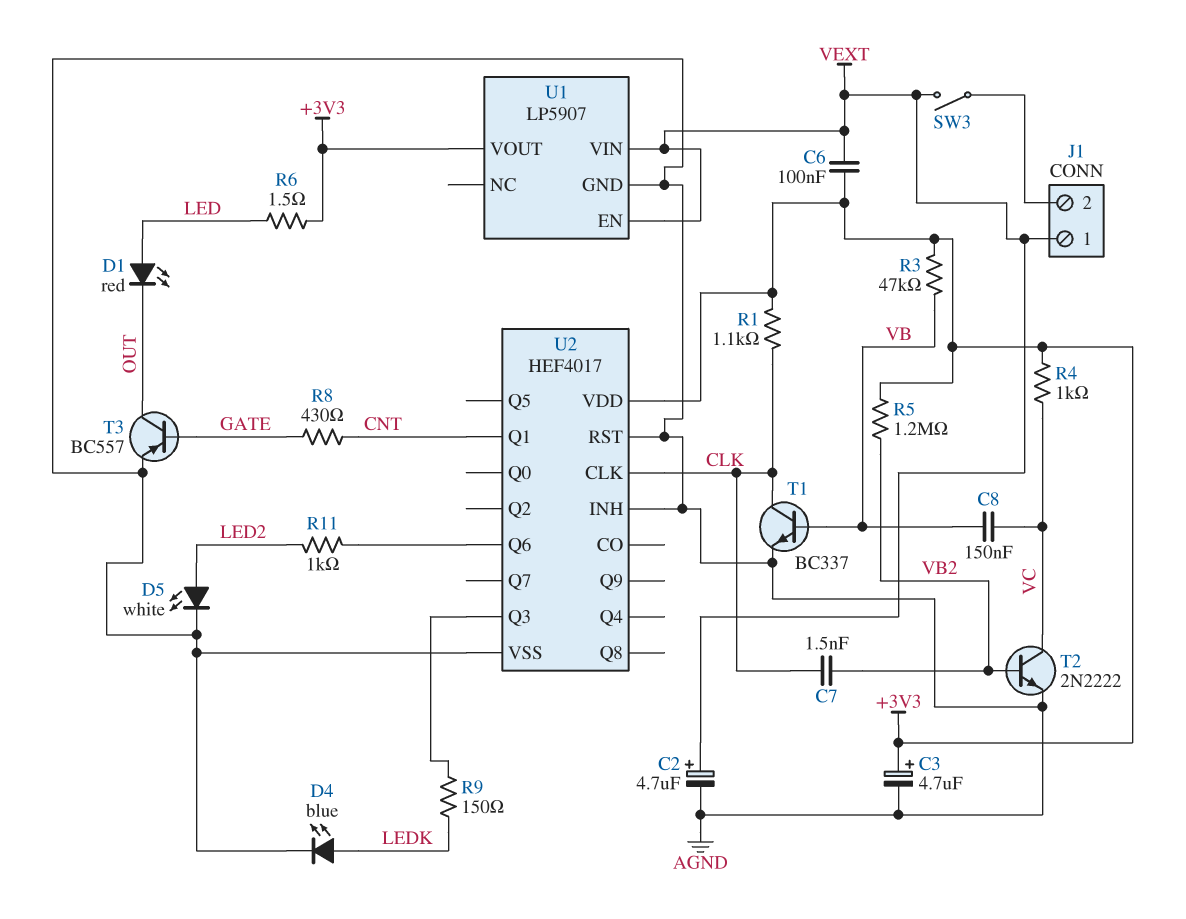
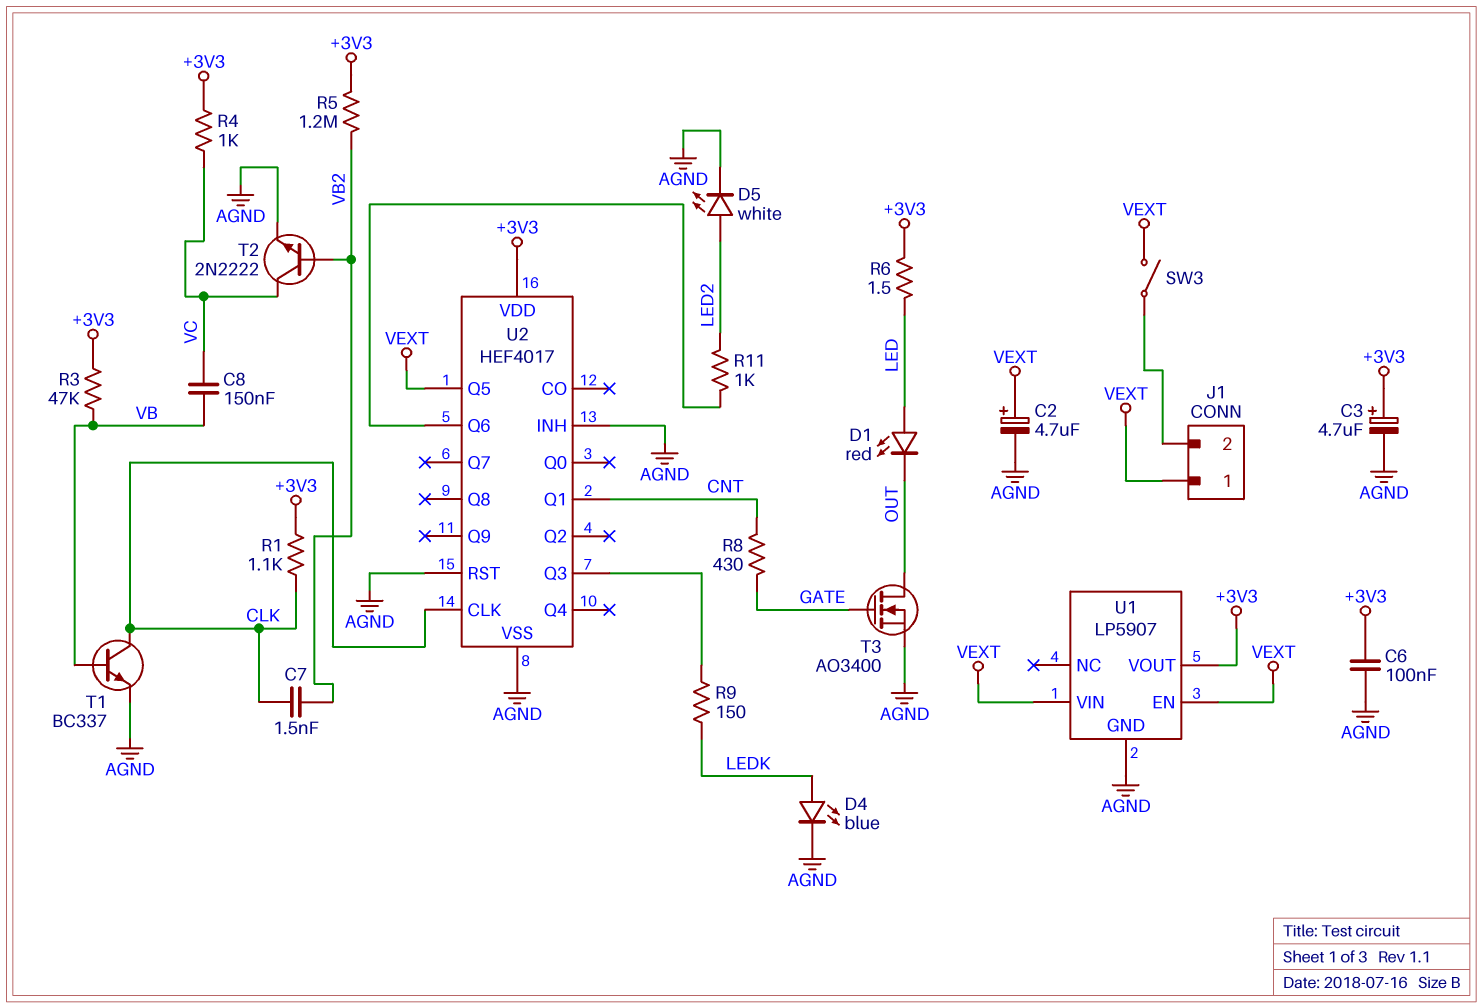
C6: 100nF (+3V3, VEXT) -> 100nF (+3V3, AGND)
T3: PNP BC557 (B GATE, C OUT, E AGND) -> NMOS AO3400 (G GATE, D OUT, S AGND)
U2 pin Q5: none -> VEXT

